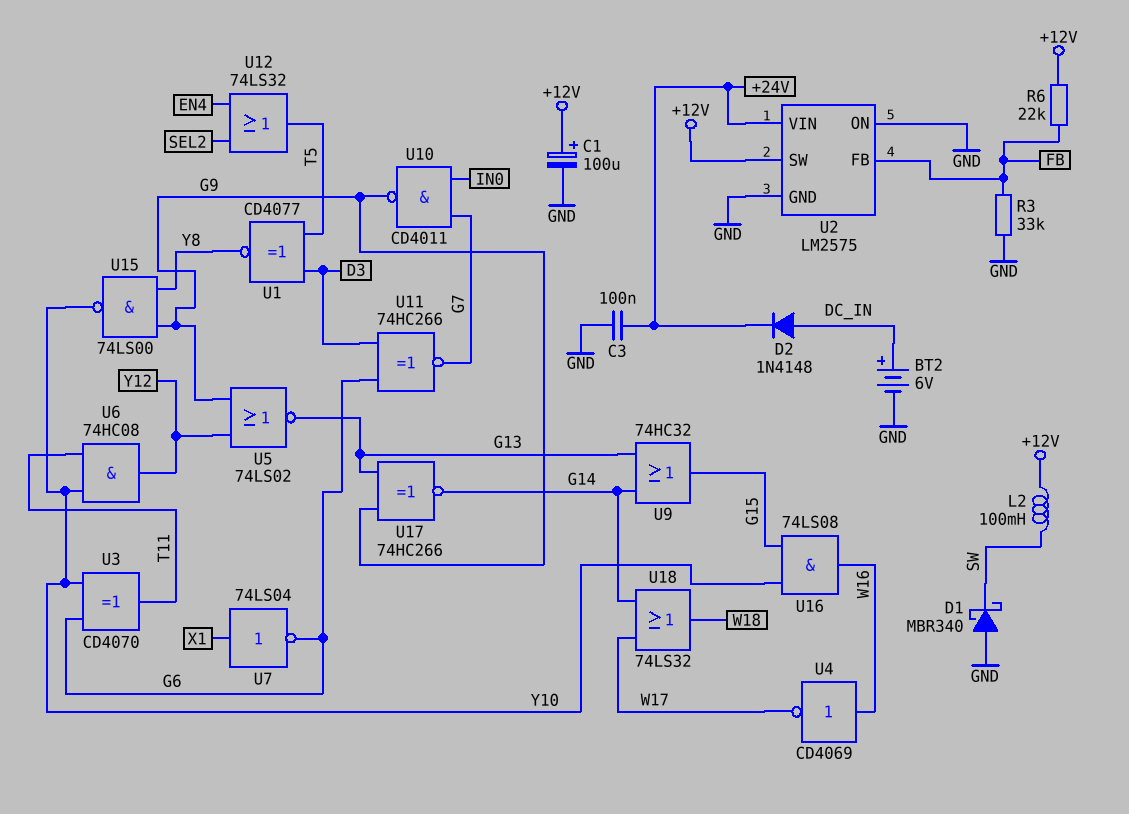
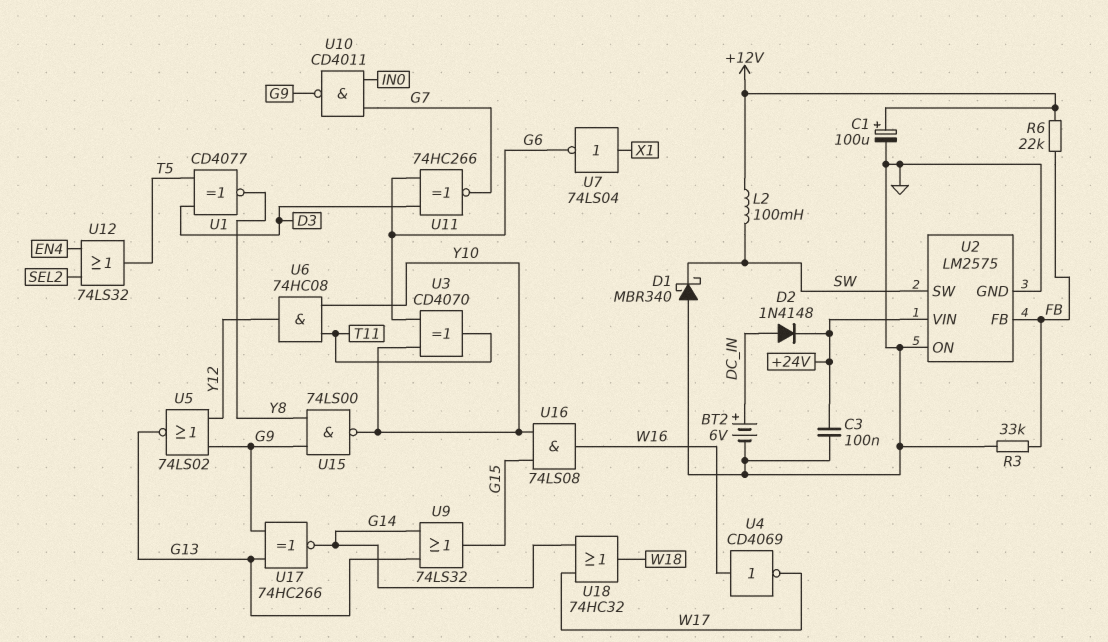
U2 pin SW: +12V -> SW
U9: OR 74HC32 (in G13, in G14, out G15) -> OR 74LS32 (in G13, in G14, out G15)
U18: OR 74LS32 (in G14, in W17, out W18) -> OR 74HC32 (in G14, in W17, out W18)

